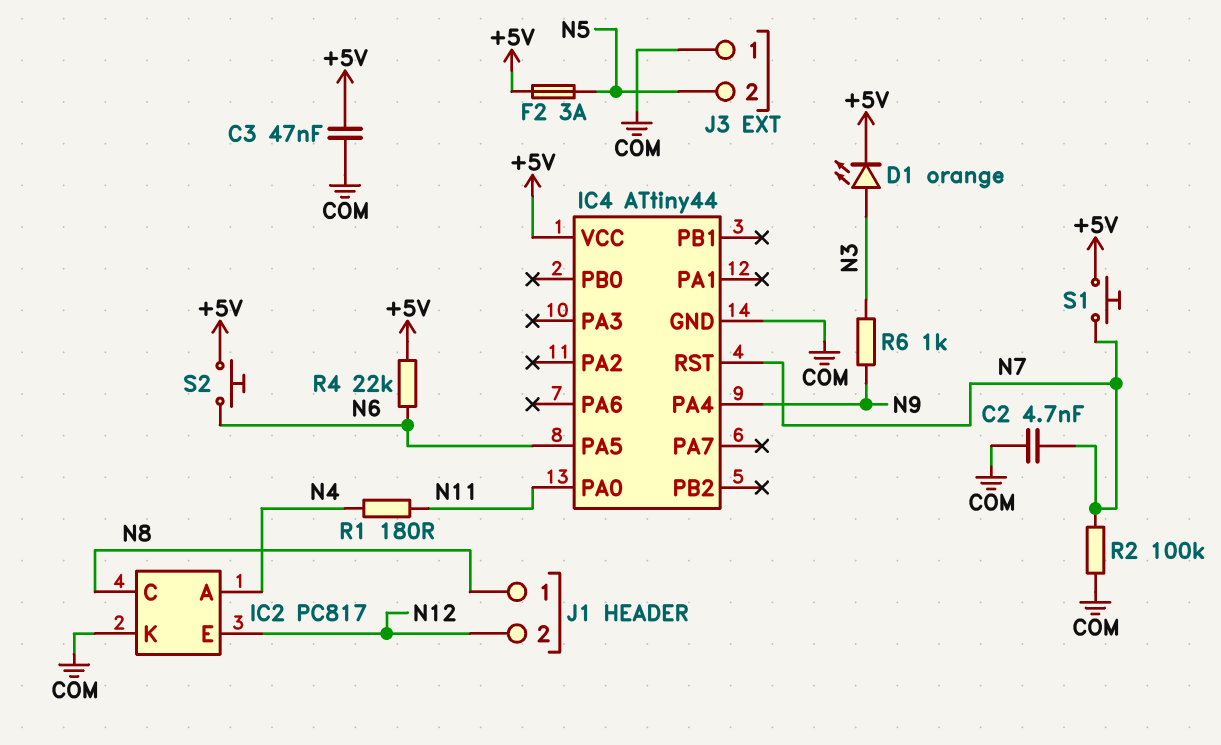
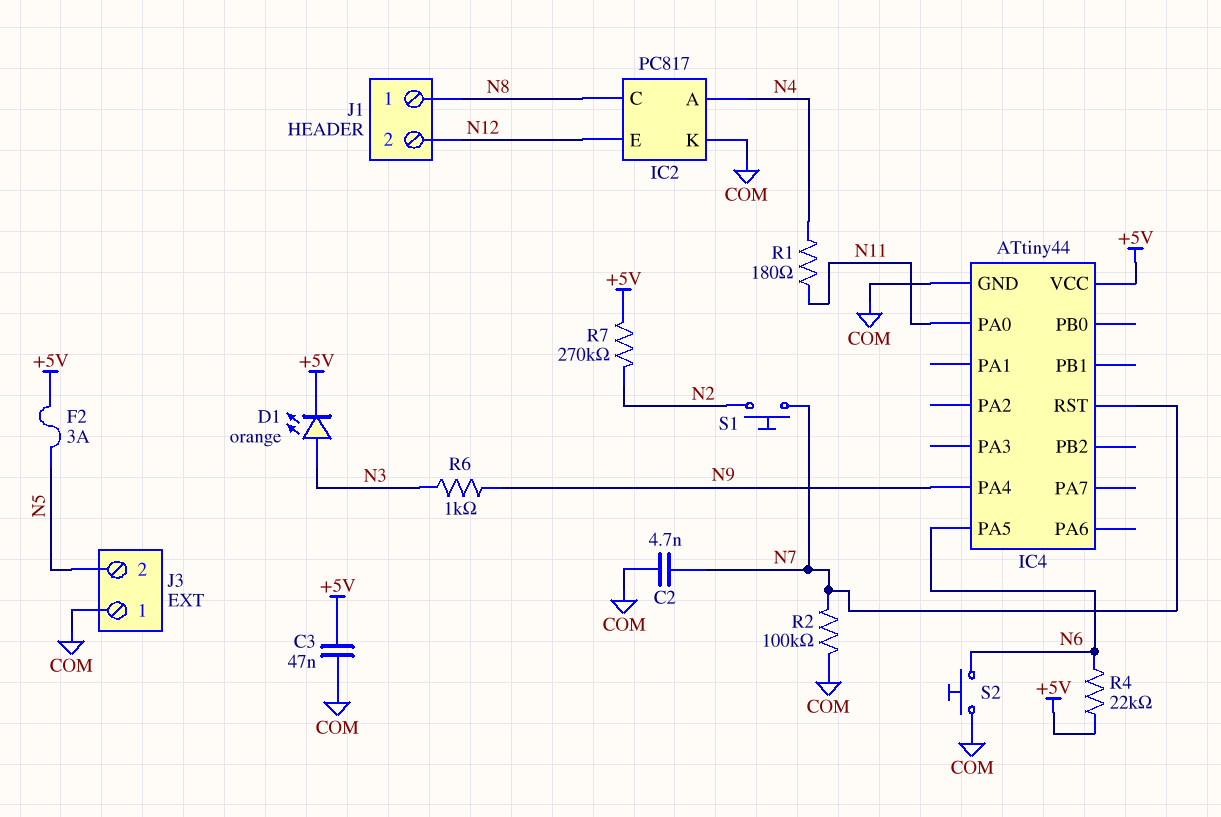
R7: none -> 270k (+5V, N2)
S1: button (+5V, N7) -> button (N2, N7)
S2: button (+5V, N6) -> button (COM, N6)

